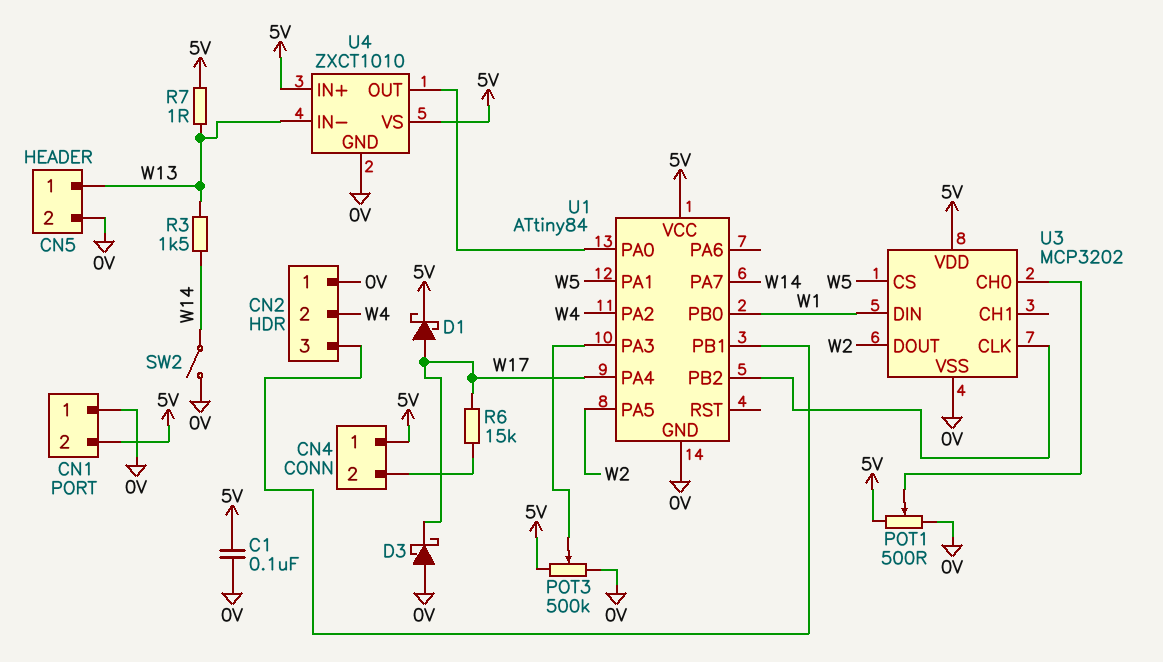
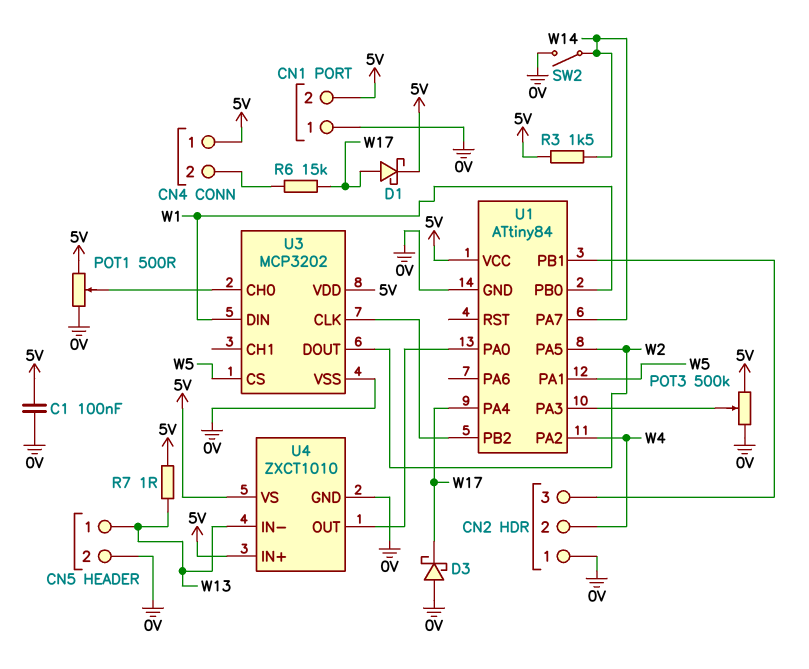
R3: 1.5k (W13, W14) -> 1.5k (5V, W14)

